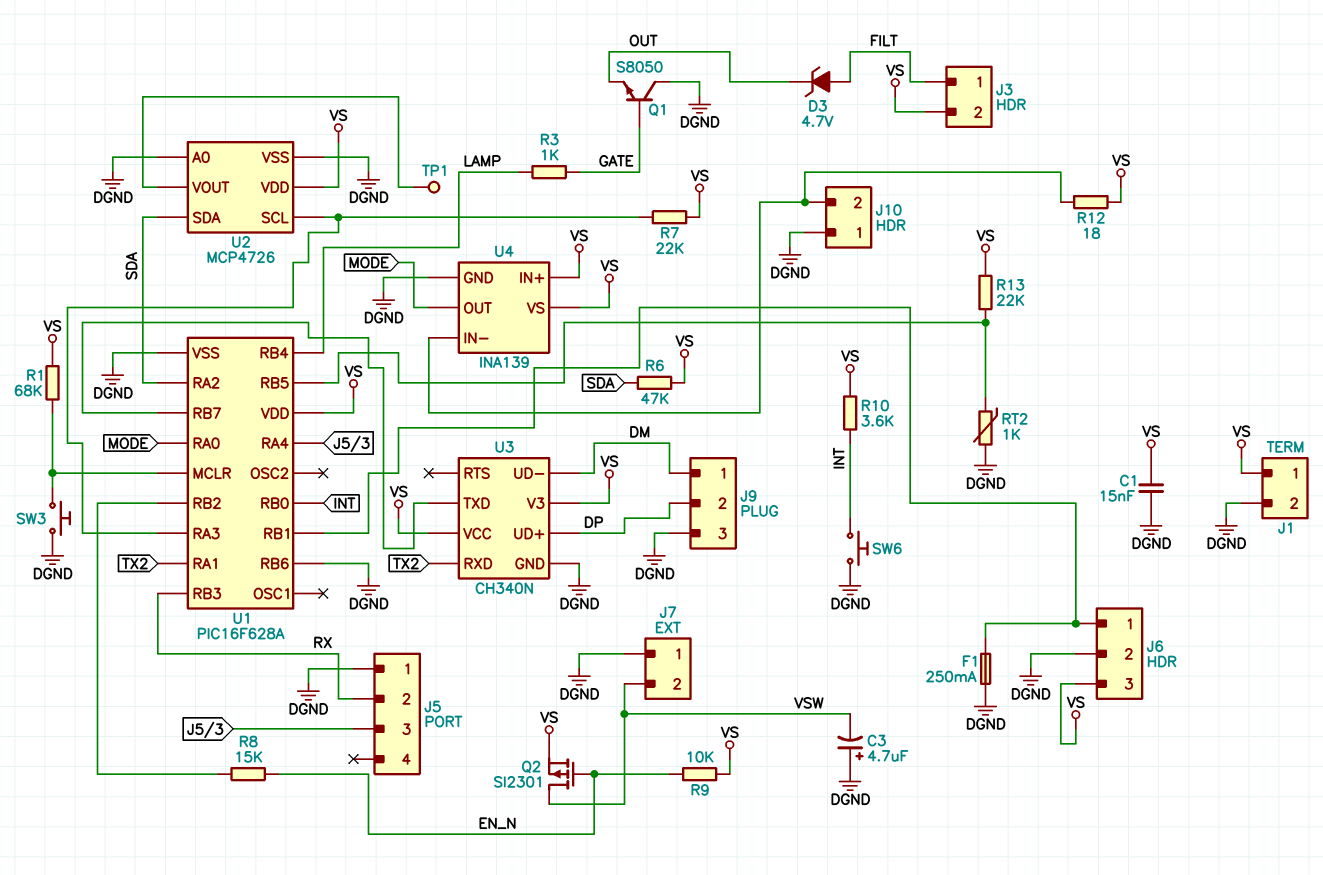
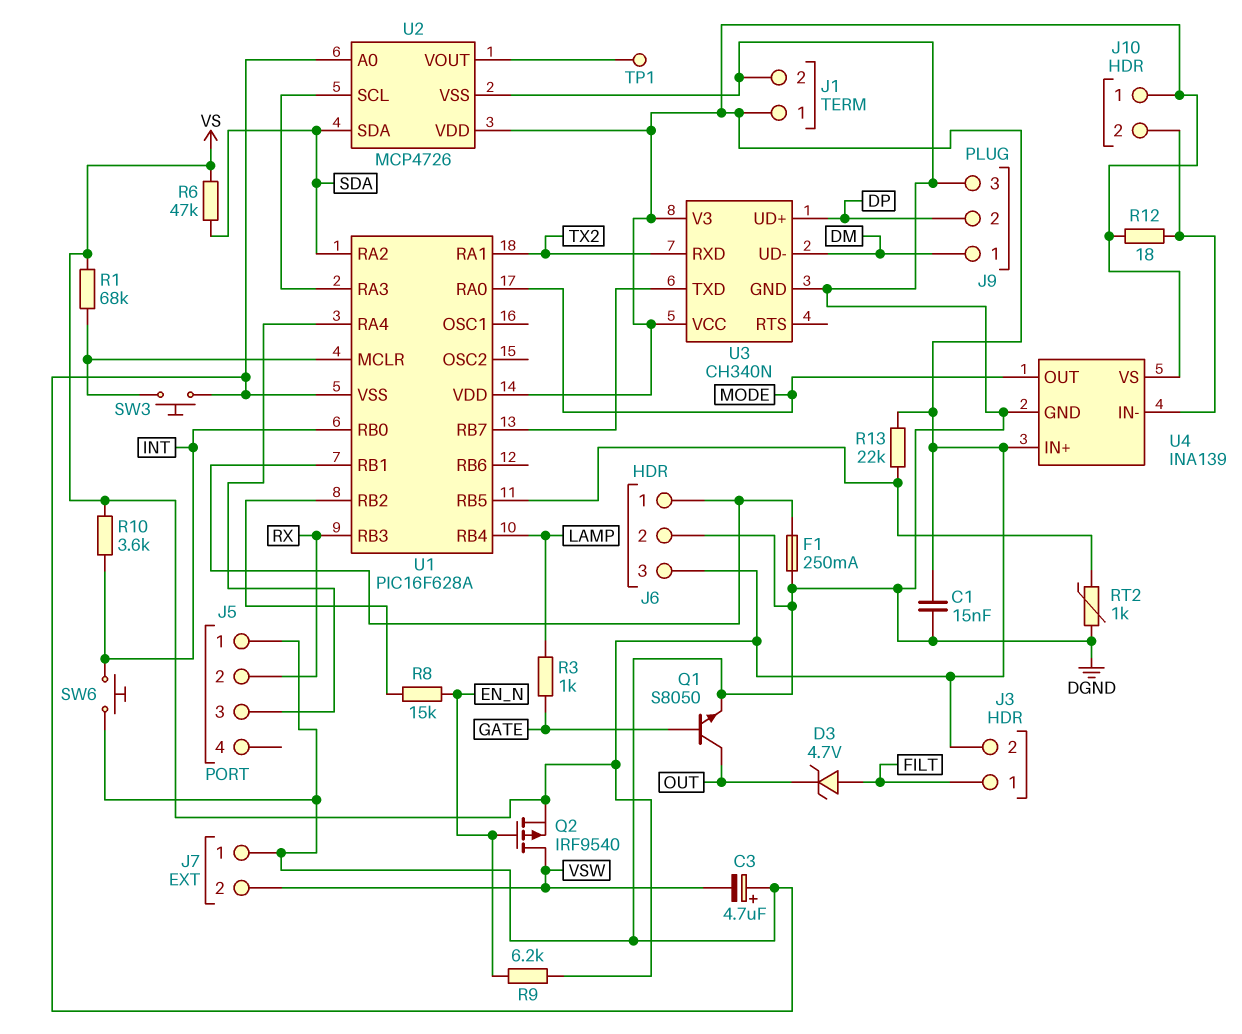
J10 pin 1: DGND -> VS
Q1: NPN S8050 (B GATE, C DGND, E OUT) -> NPN S8050 (B GATE, C OUT, E DGND)
Q2: PMOS SI2301 (G EN_N, D VSW, S VS) -> PMOS IRF9540 (G EN_N, D VSW, S VS)
R7: 22k (U1/RA3, VS) -> none
R9: 10k (EN_N, VS) -> 6.2k (EN_N, VS)
U1 pin RB6: DGND -> none

